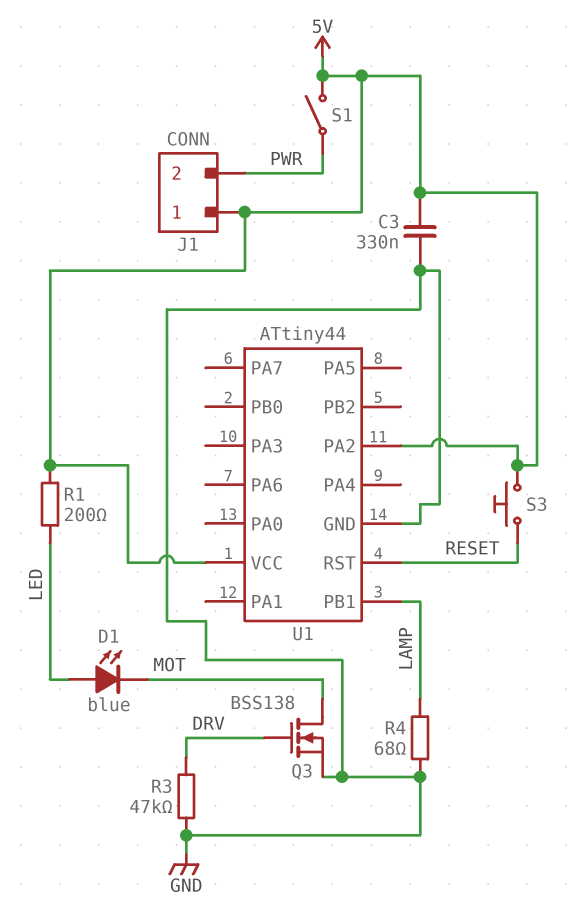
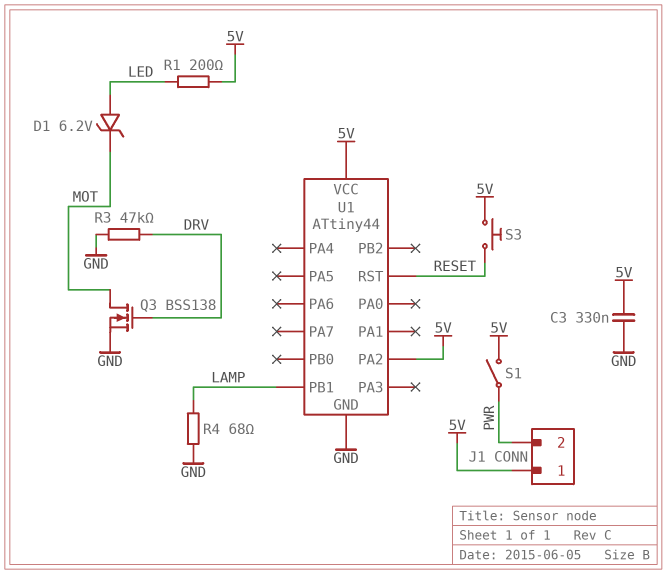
D1: LED blue (A LED, K MOT) -> zener 6.2V (A LED, K MOT)

